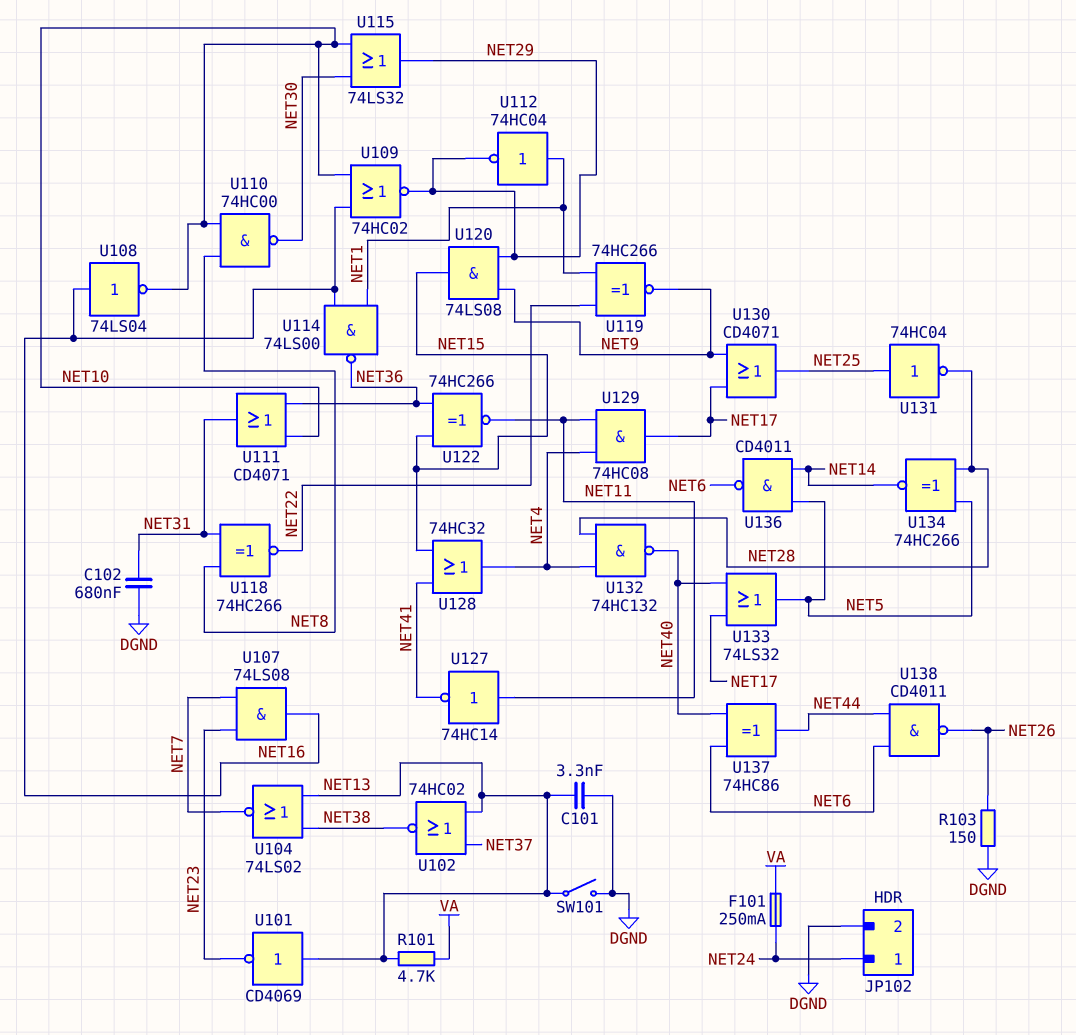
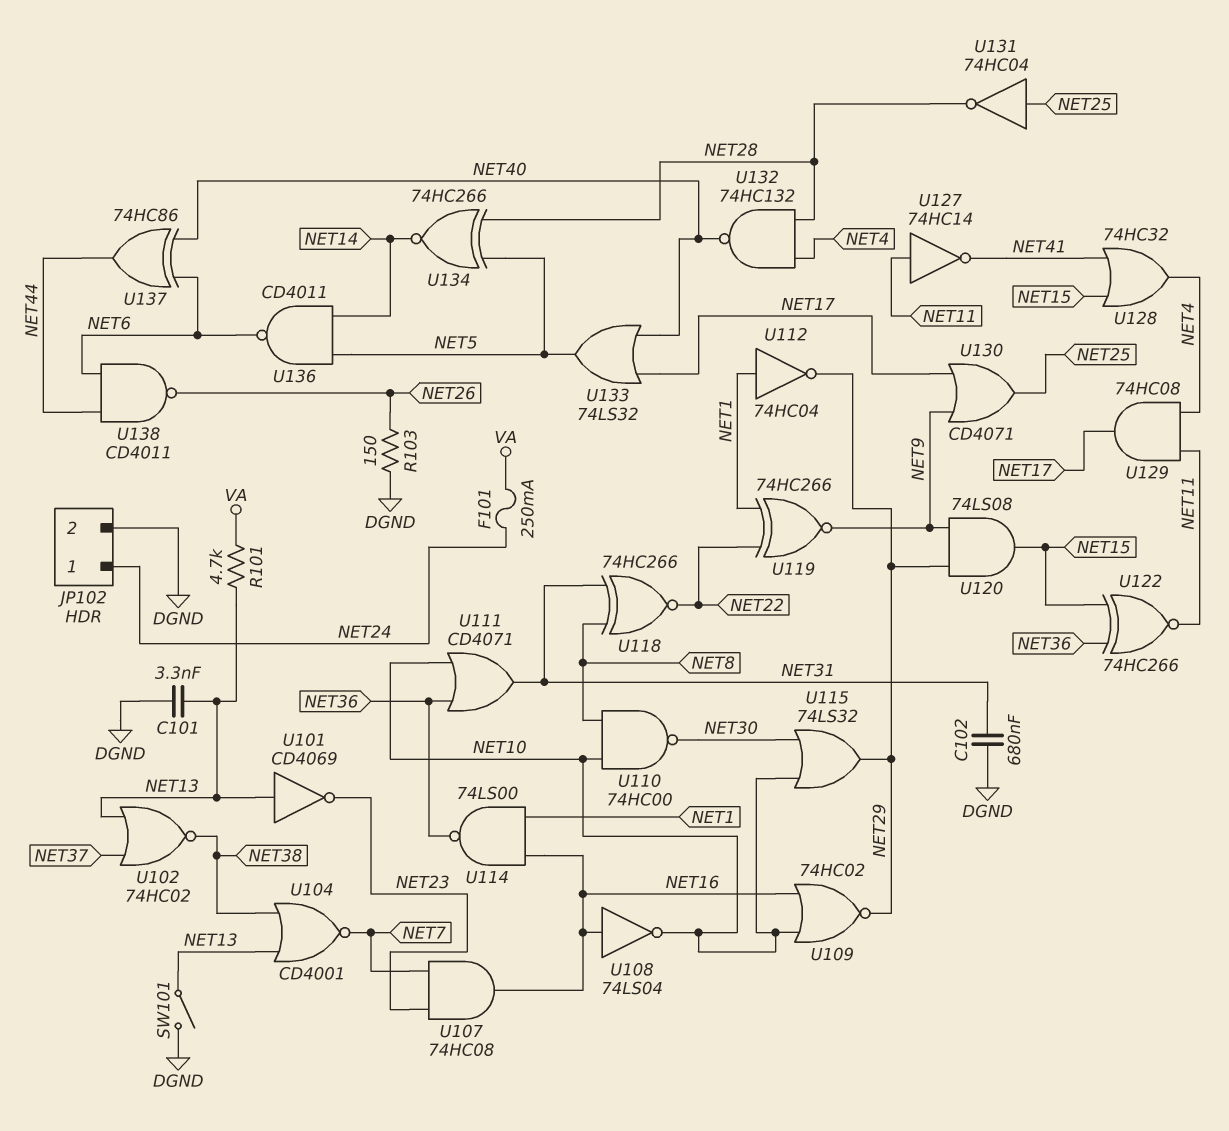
U104: NOR 74LS02 (in NET13, in NET38, out NET7) -> NOR CD4001 (in NET13, in NET38, out NET7)
U107: AND 74LS08 (in NET7, in NET23, out NET16) -> AND 74HC08 (in NET7, in NET23, out NET16)

